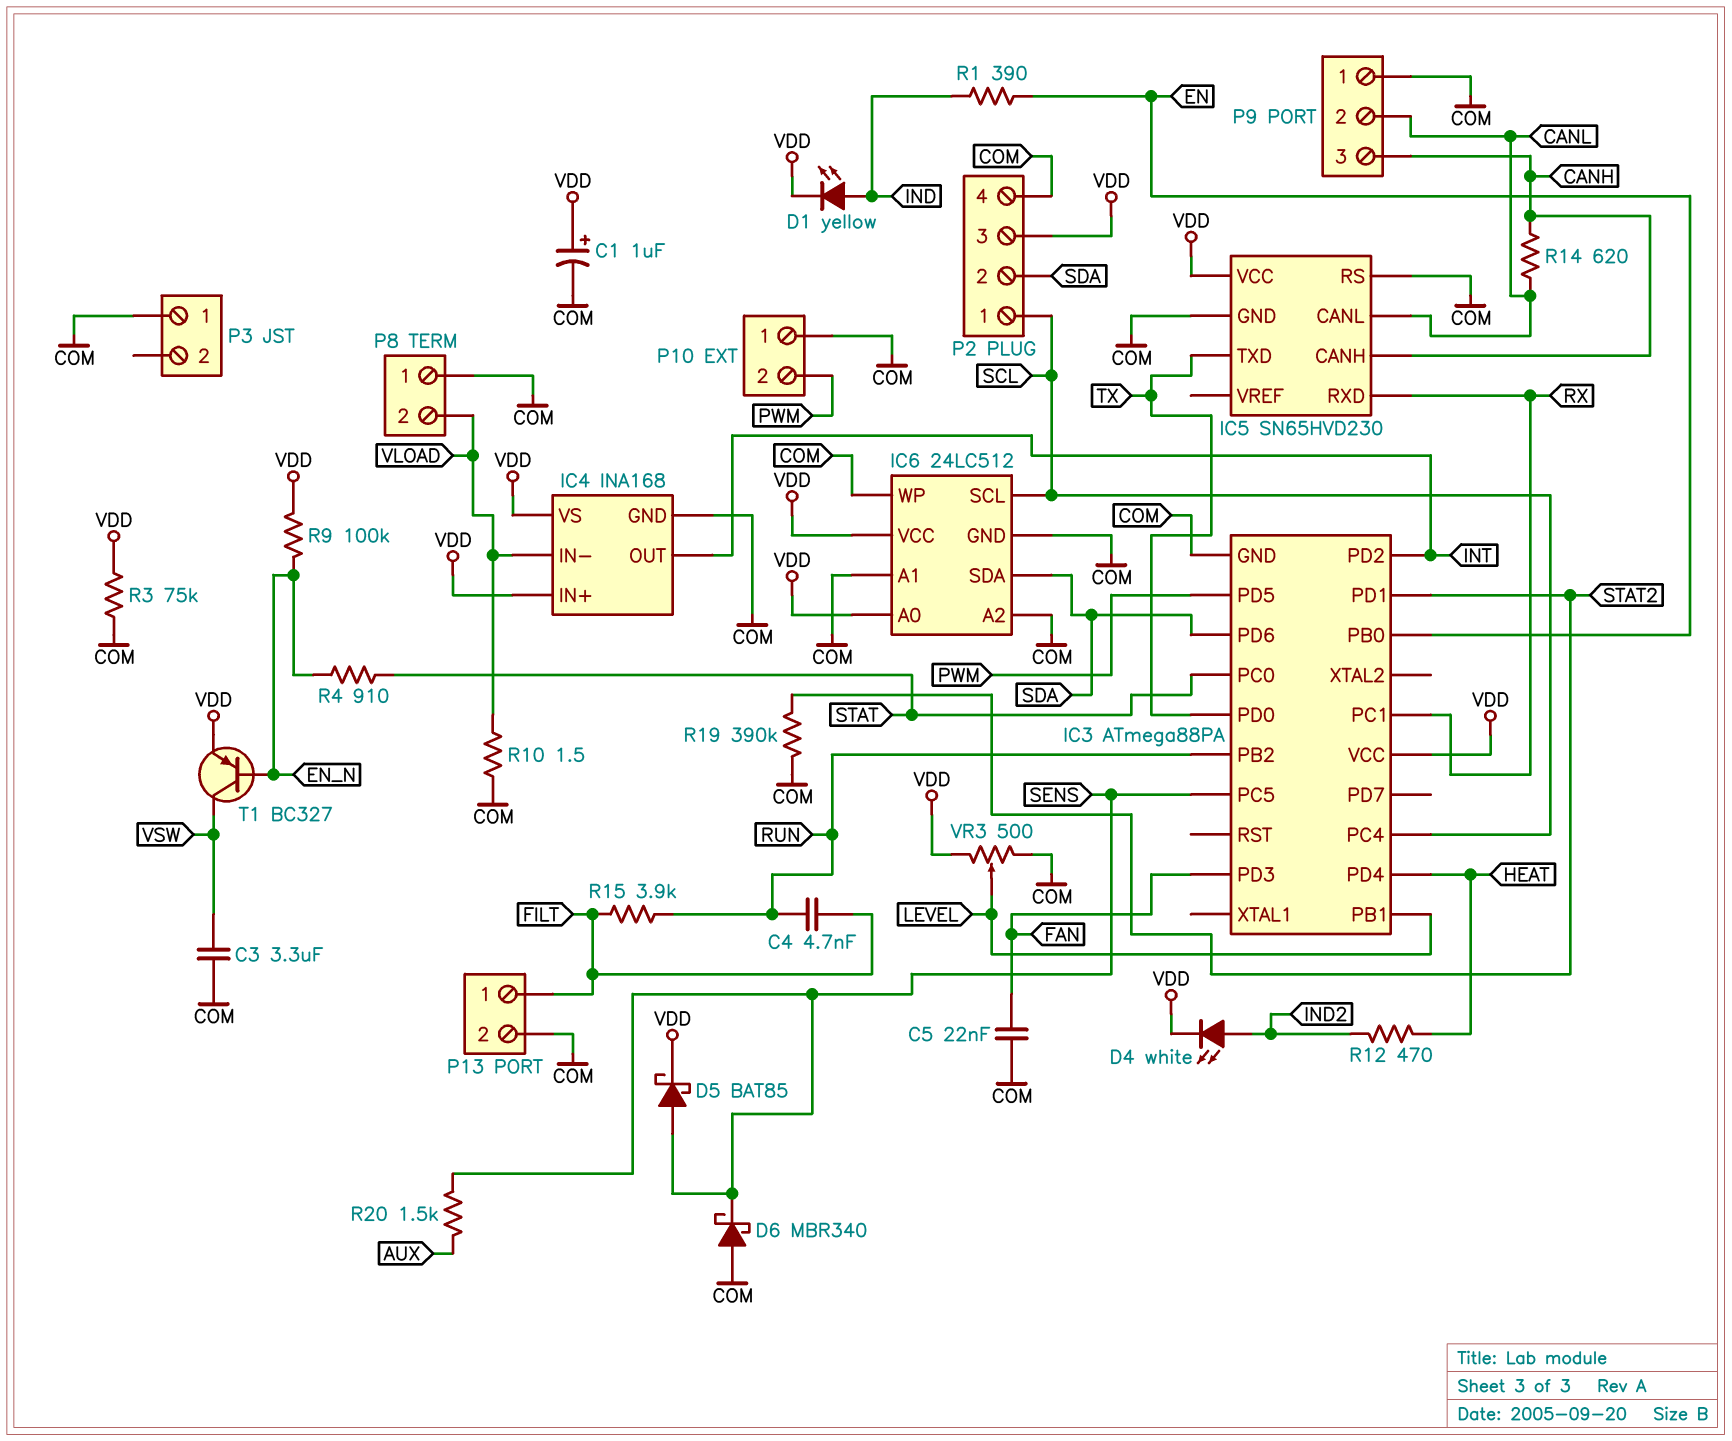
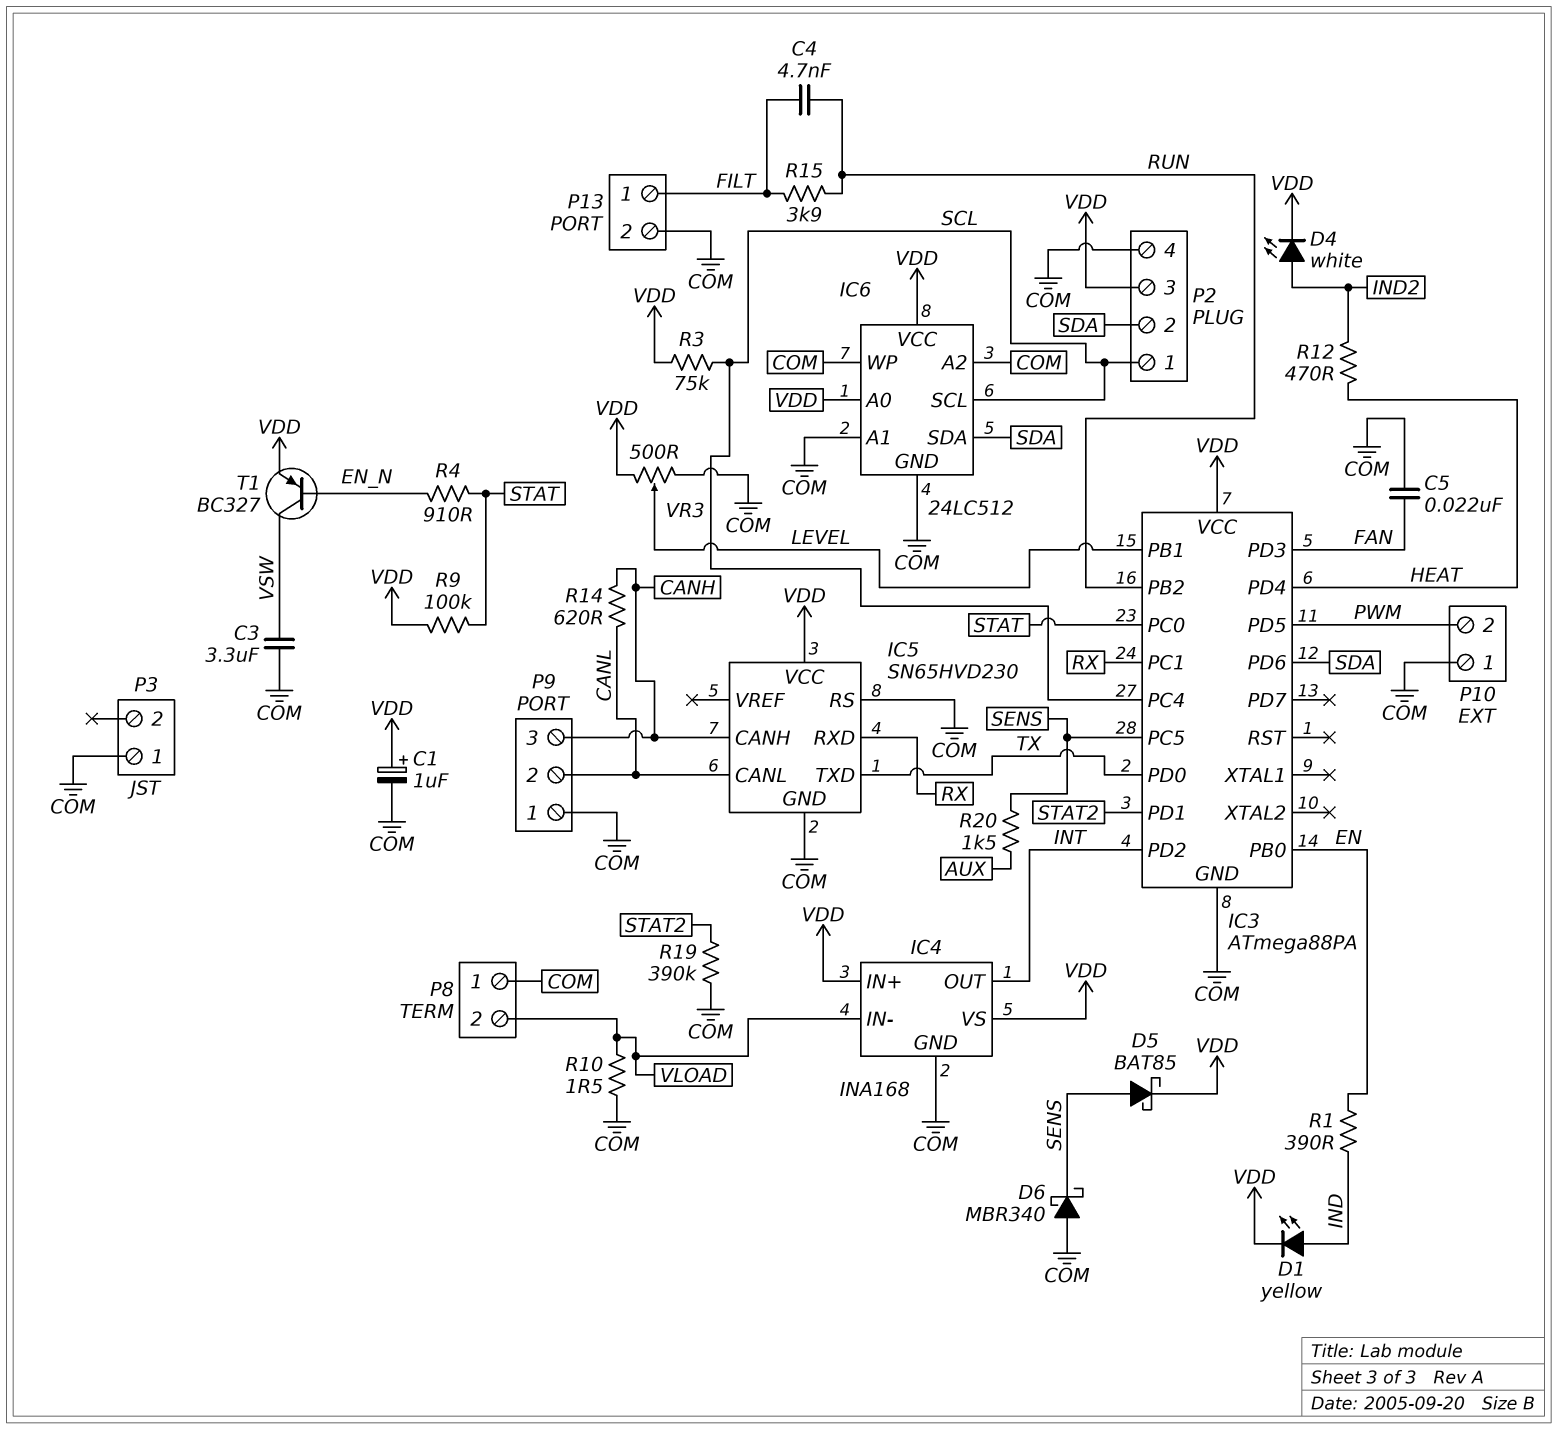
R3: 75k (COM, VDD) -> 75k (SCL, VDD)
R9: 100k (EN_N, VDD) -> 100k (STAT, VDD)

